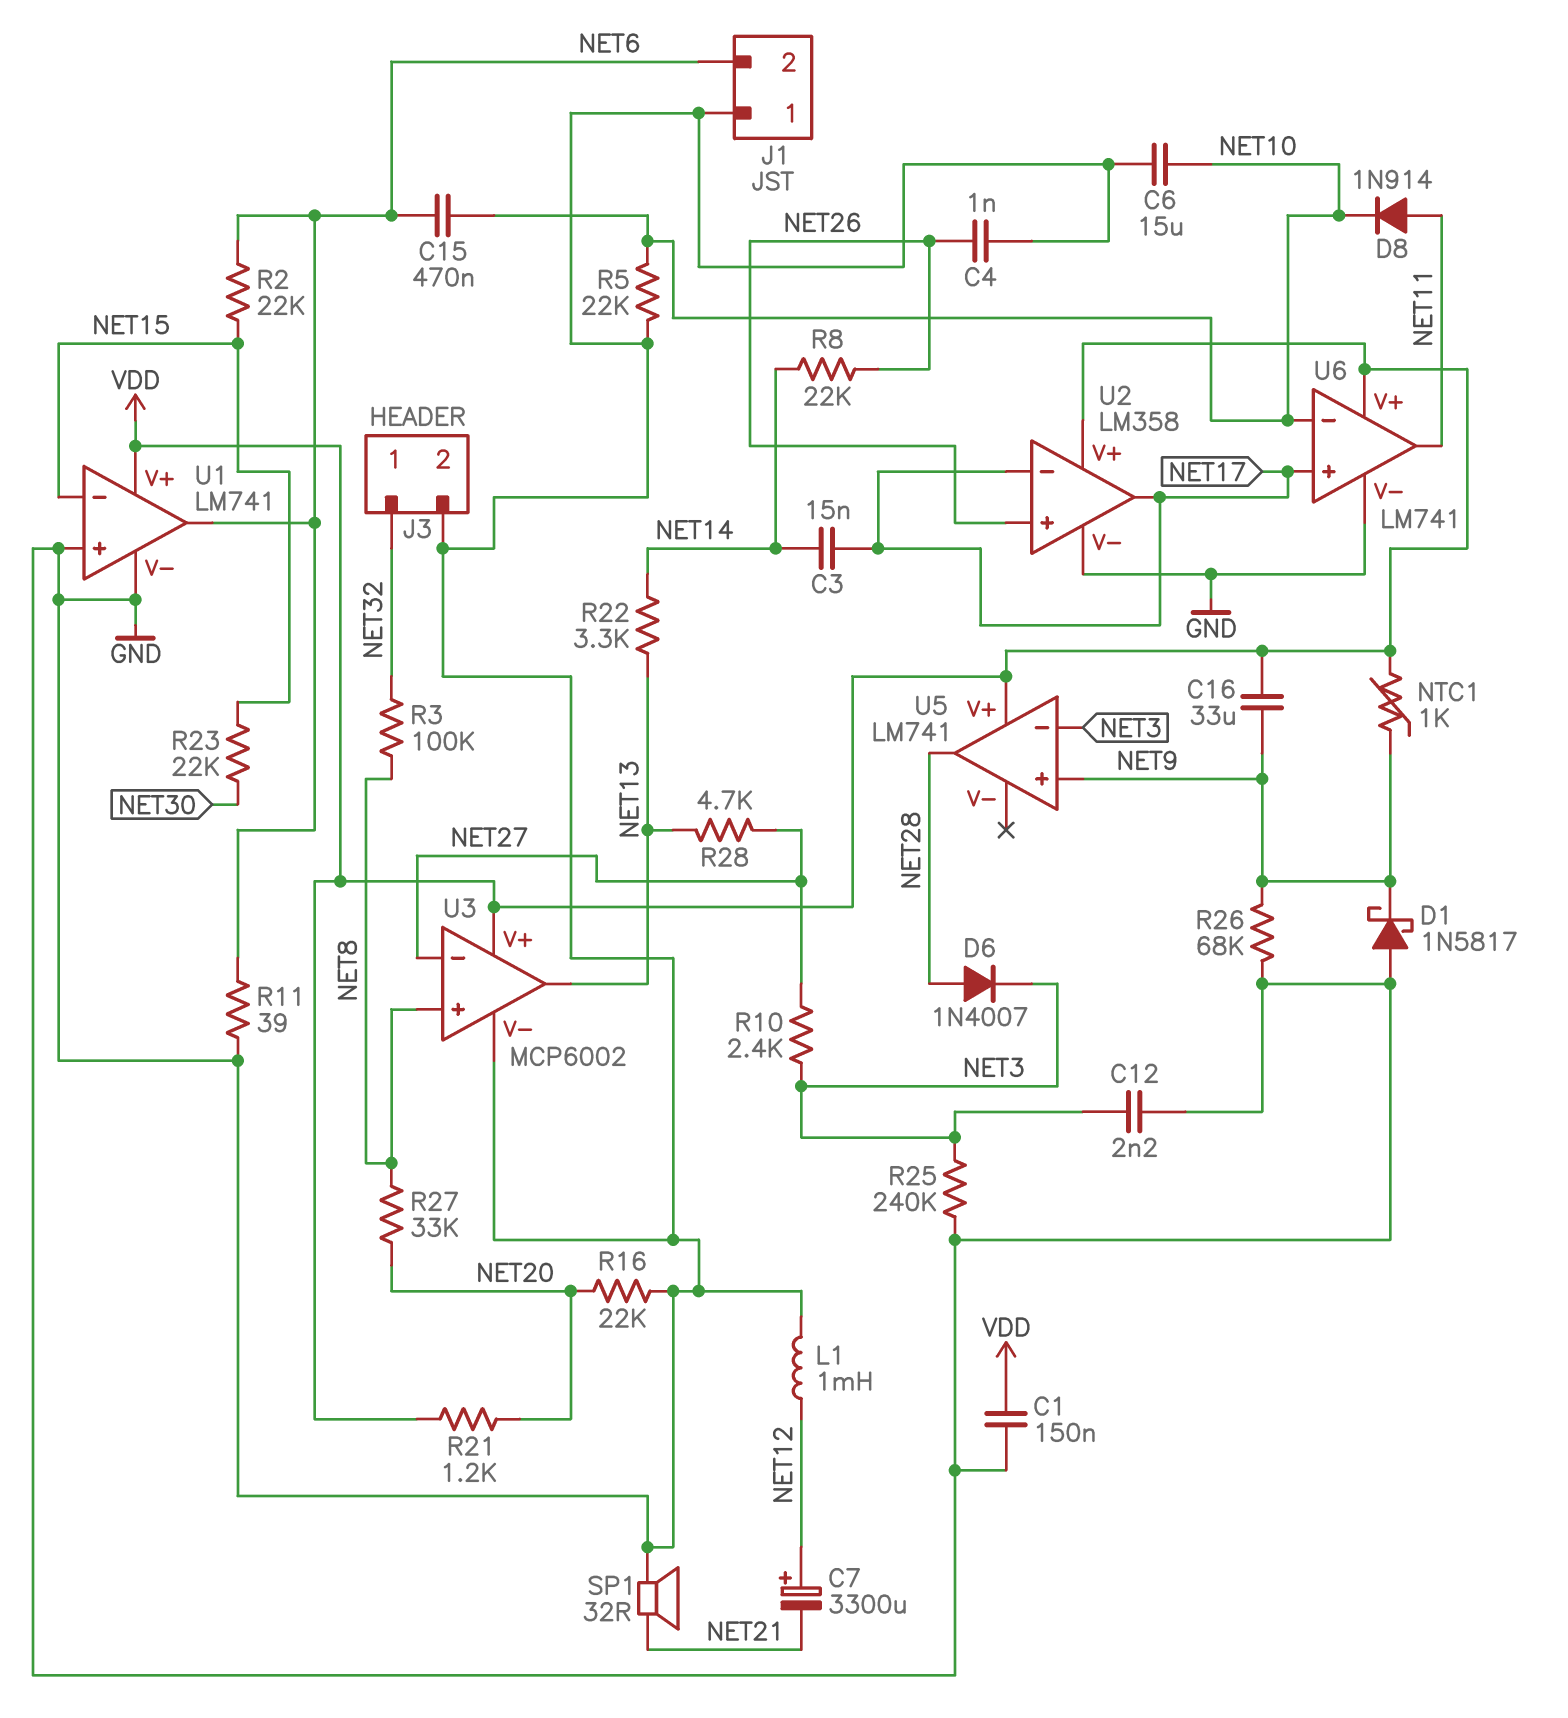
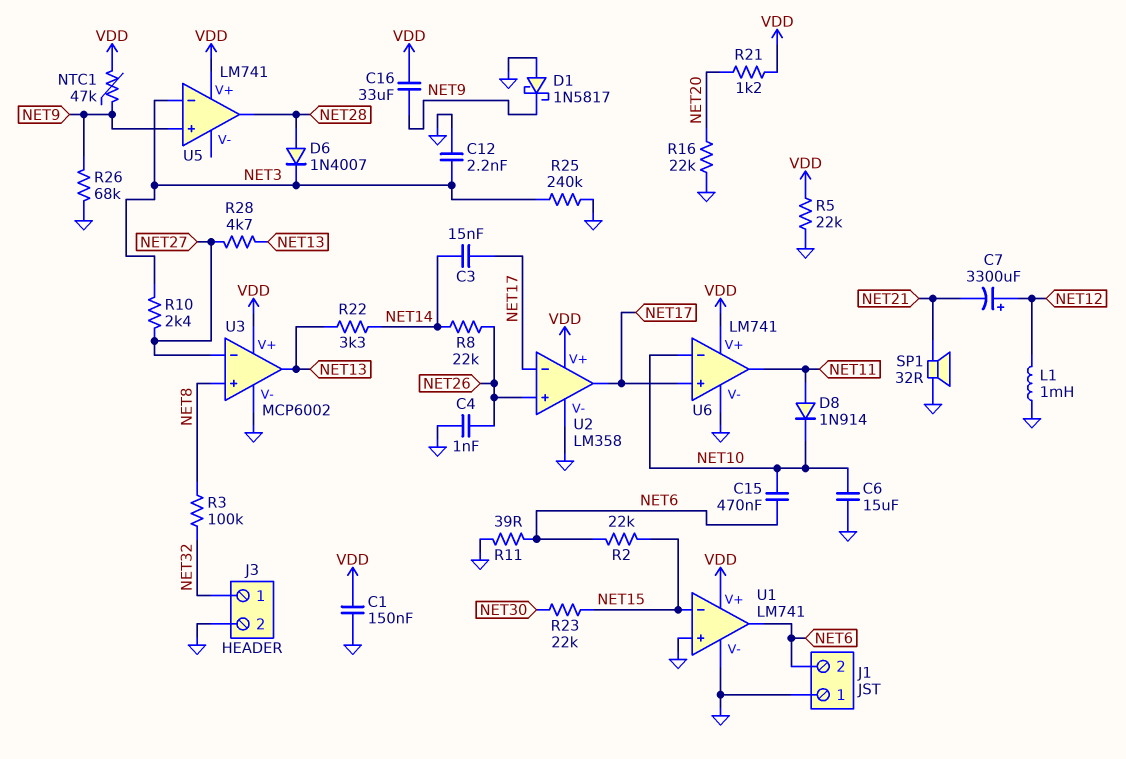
NTC1: 1k (NET9, VDD) -> 47k (NET9, VDD)
R5: 22k (GND, NET10) -> 22k (GND, VDD)
R27: 33k (NET8, NET20) -> none

